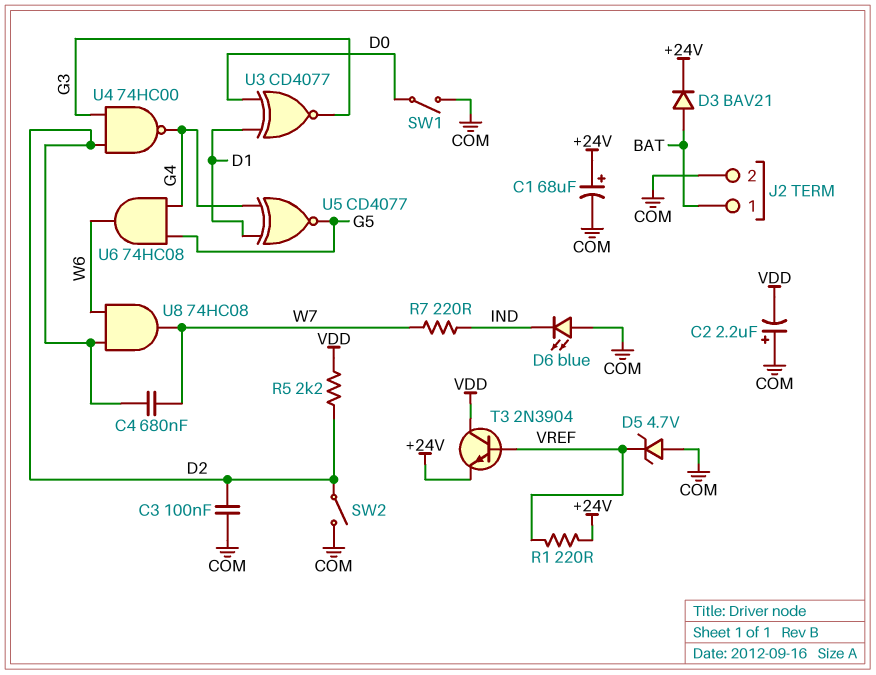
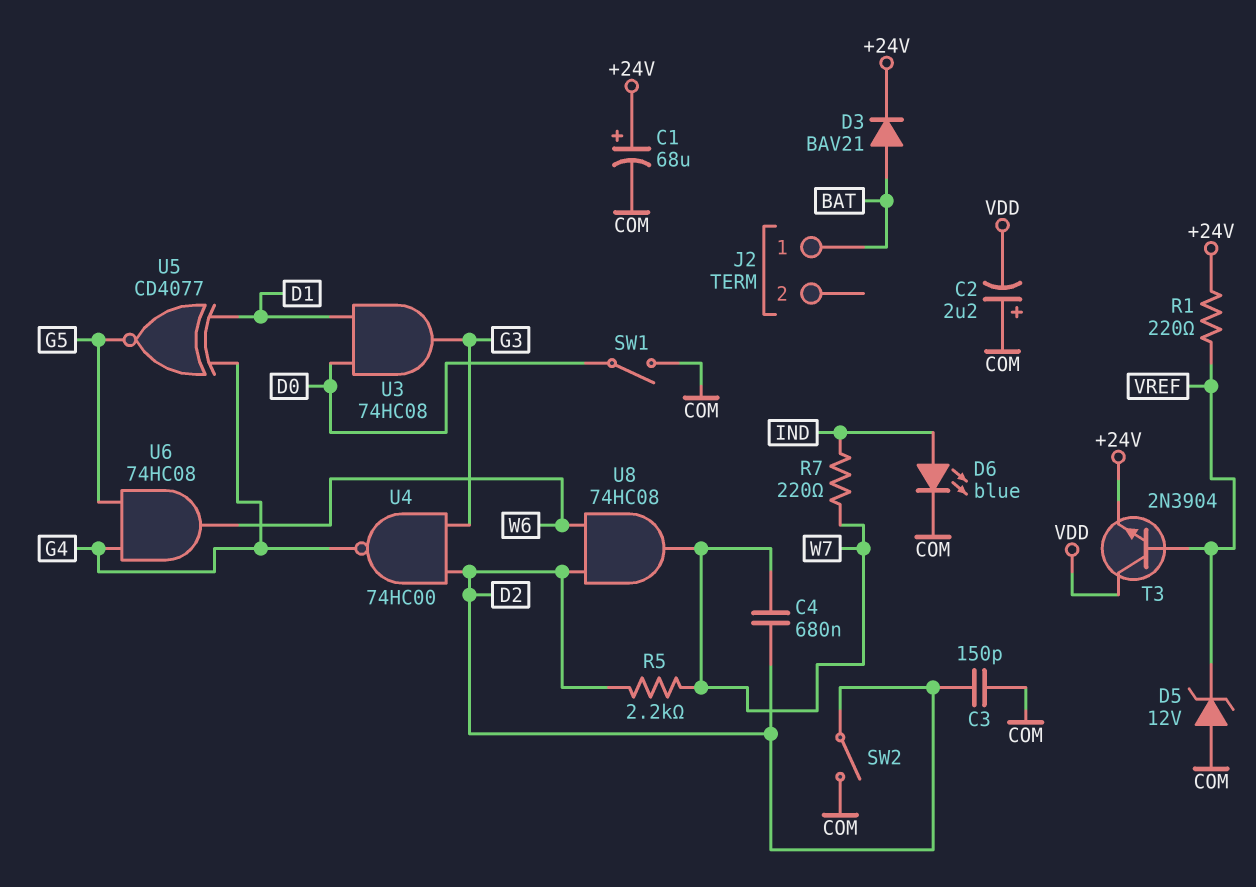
C3: 100nF (COM, D2) -> 150pF (COM, D2)
D5: zener 4.7V (A COM, K VREF) -> zener 12V (A COM, K VREF)
D6: LED blue (A COM, K IND) -> LED blue (A IND, K COM)
J2 pin 2: COM -> none
R5: 2.2k (D2, VDD) -> 2.2k (D2, W7)
U3: XNOR CD4077 (in D0, in D1, out G3) -> AND 74HC08 (in D0, in D1, out G3)

